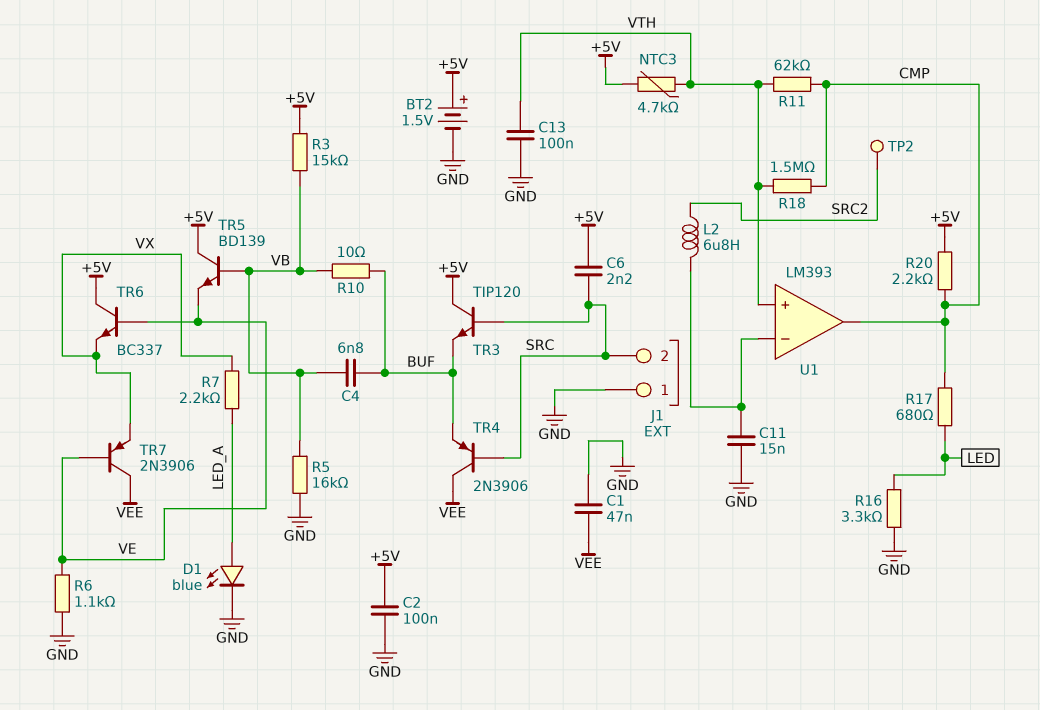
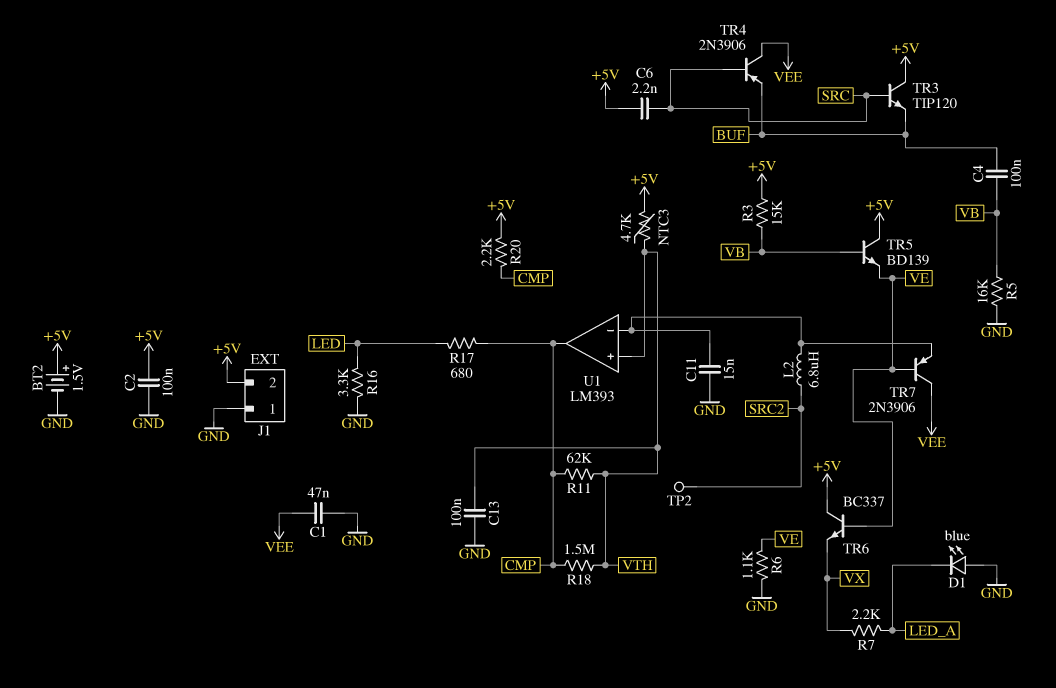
C4: 6.8nF (BUF, VB) -> 100nF (BUF, VB)
D1: LED blue (A LED_A, K GND) -> LED blue (A GND, K LED_A)
J1 pin 2: SRC -> +5V
R10: 10 (BUF, VB) -> none
TR7: PNP 2N3906 (B VE, C VEE, E VX) -> PNP 2N3906 (B VE, C VEE, E U1/in-)

